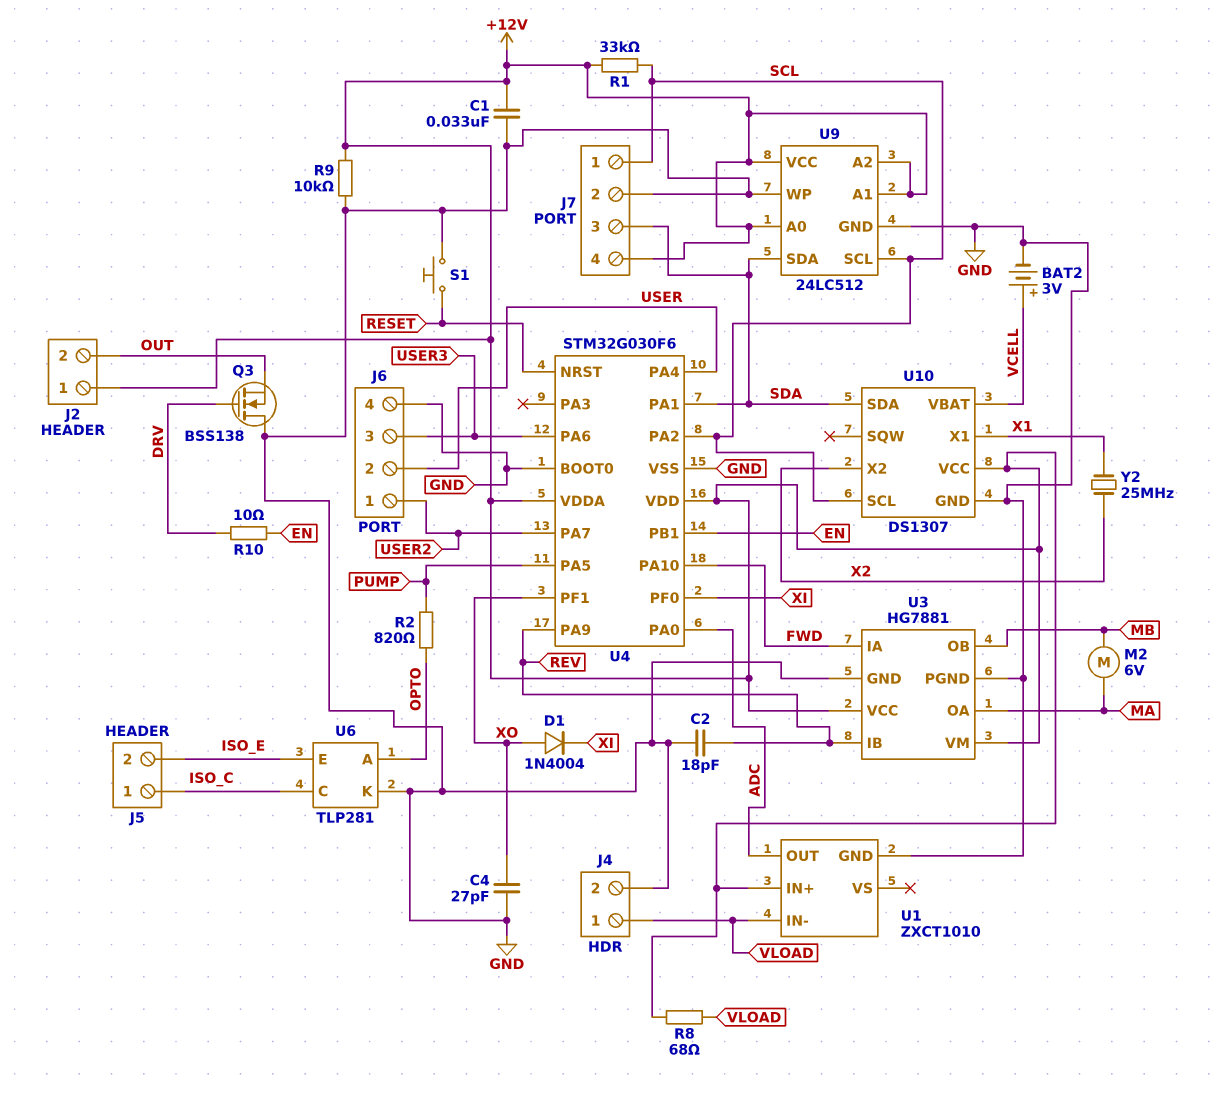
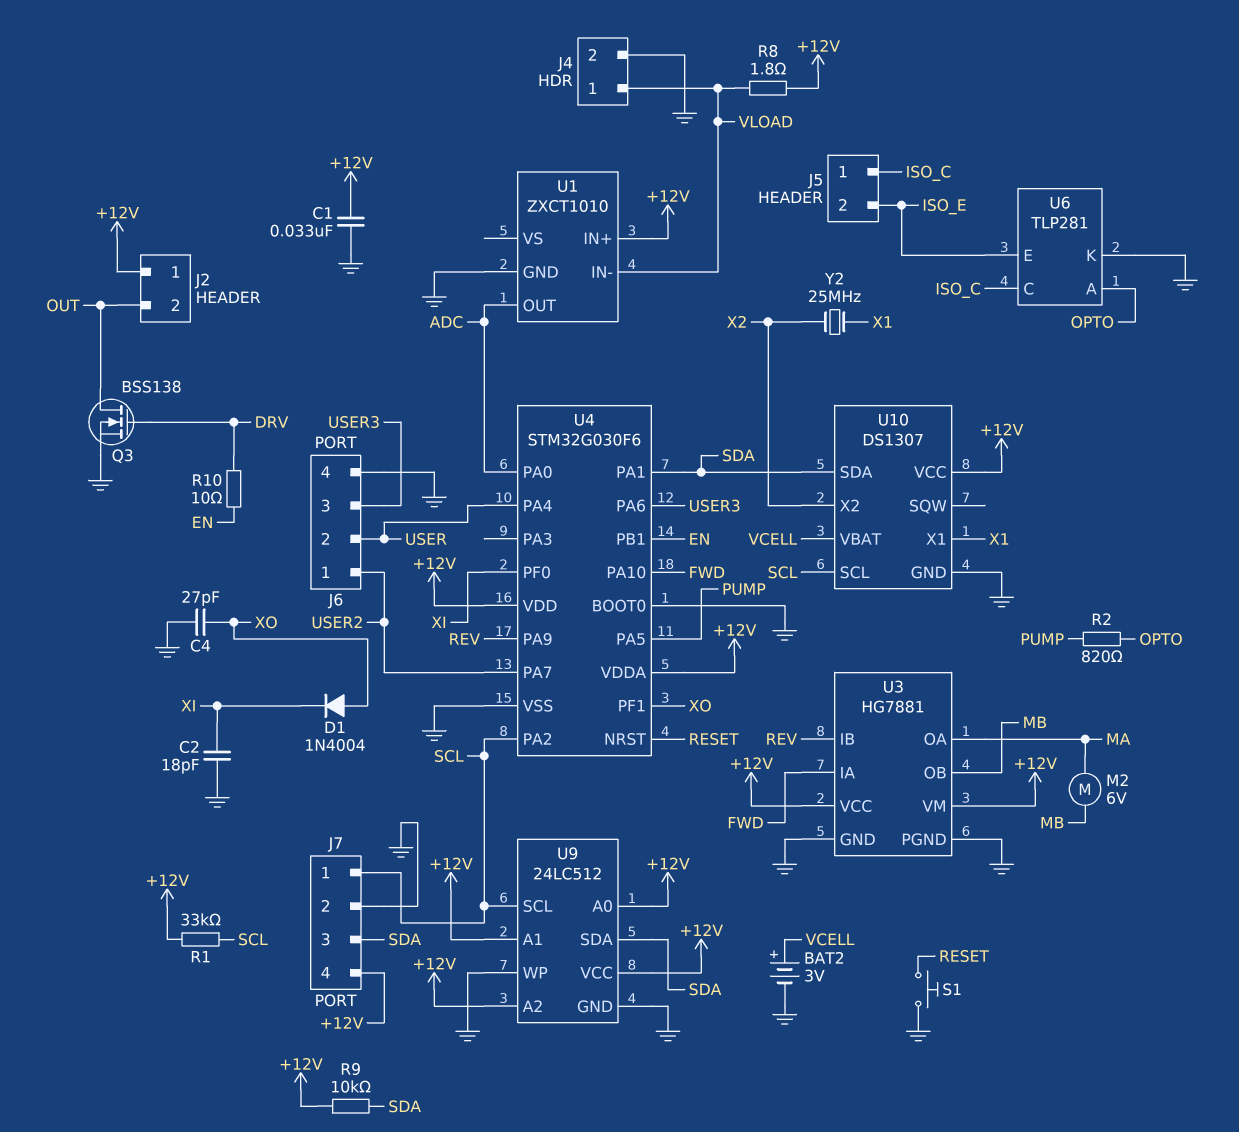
C2: 18pF (GND, REV) -> 18pF (GND, XI)
Q3: NMOS BSS138 (G DRV, D GND, S OUT) -> NMOS BSS138 (G DRV, D OUT, S GND)
R8: 68 (+12V, VLOAD) -> 1.8 (+12V, VLOAD)
R9: 10k (+12V, GND) -> 10k (+12V, SDA)

